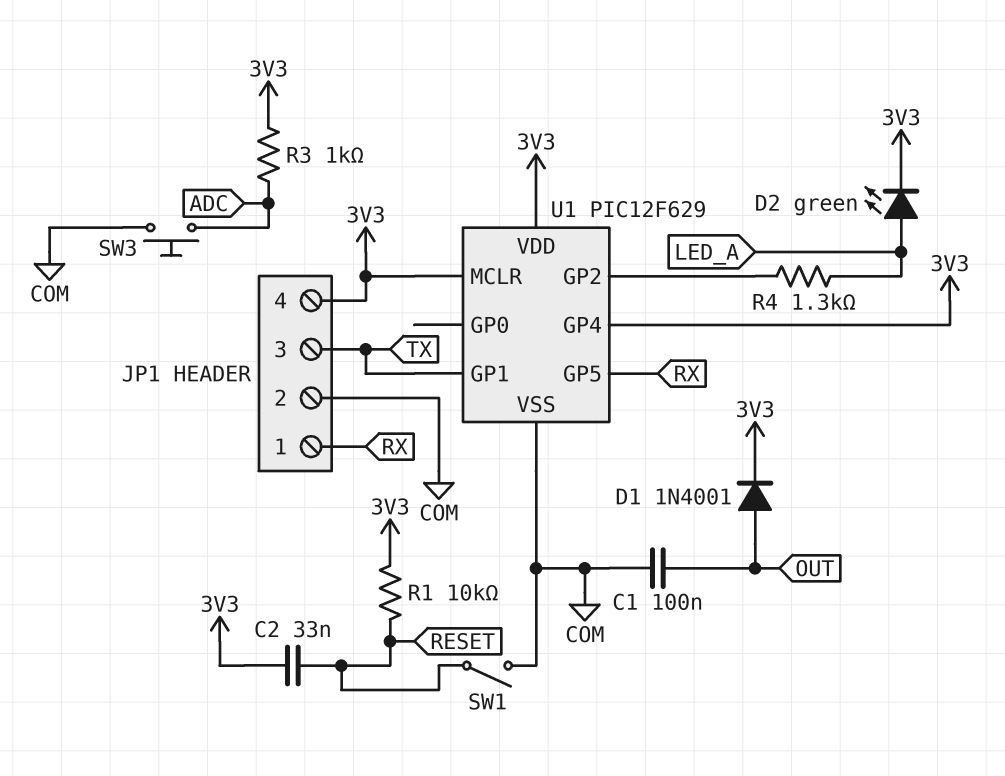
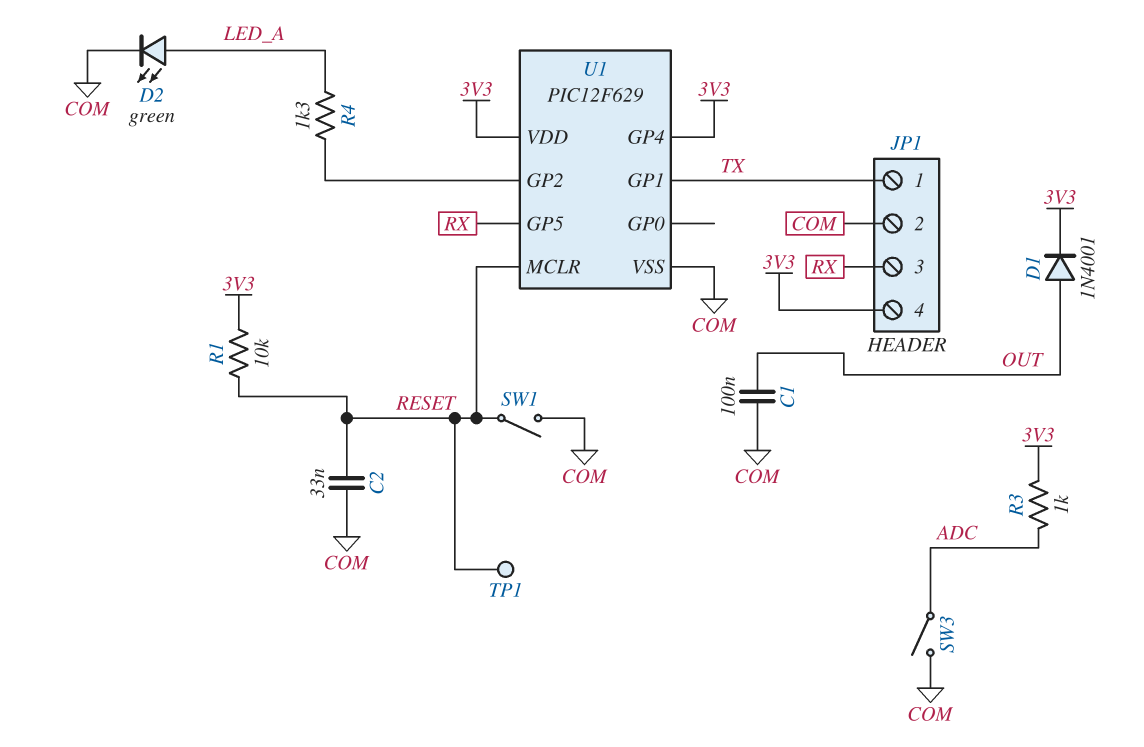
C2: 33nF (3V3, RESET) -> 33nF (COM, RESET)
D2: LED green (A LED_A, K 3V3) -> LED green (A LED_A, K COM)
JP1 pin 1: RX -> TX
JP1 pin 3: TX -> RX
SW3: button (ADC, COM) -> switch (ADC, COM)
TP1: none -> test point (RESET)
U1 pin MCLR: 3V3 -> RESET

